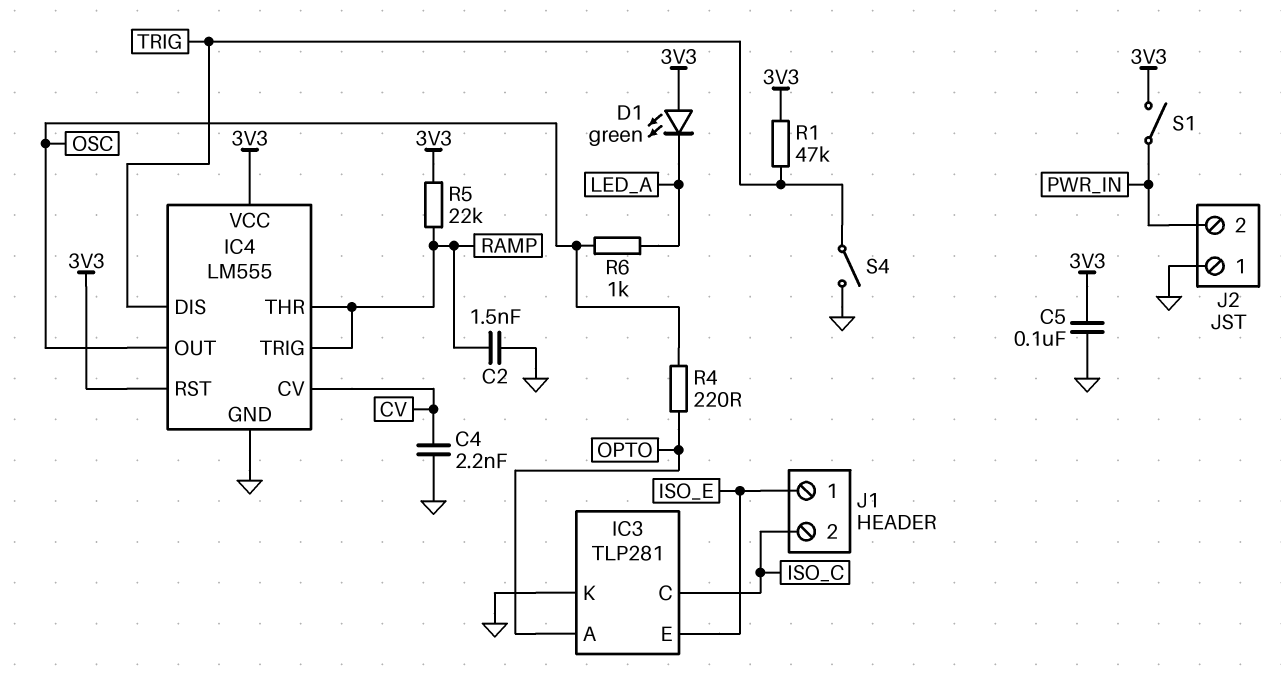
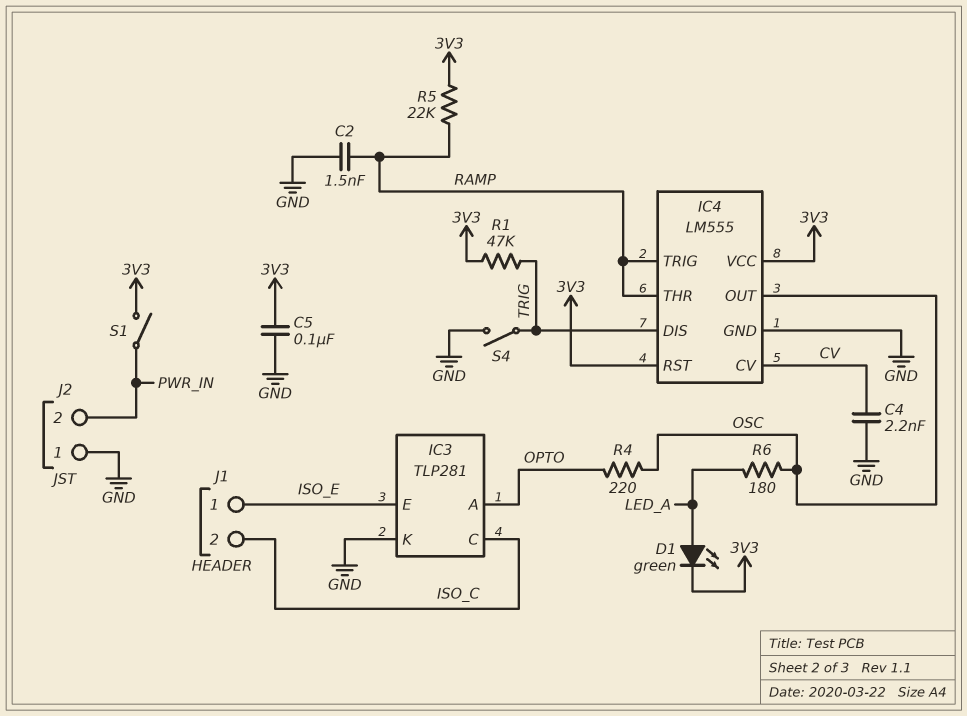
D1: LED green (A 3V3, K LED_A) -> LED green (A LED_A, K 3V3)
R6: 1k (LED_A, OSC) -> 180 (LED_A, OSC)

